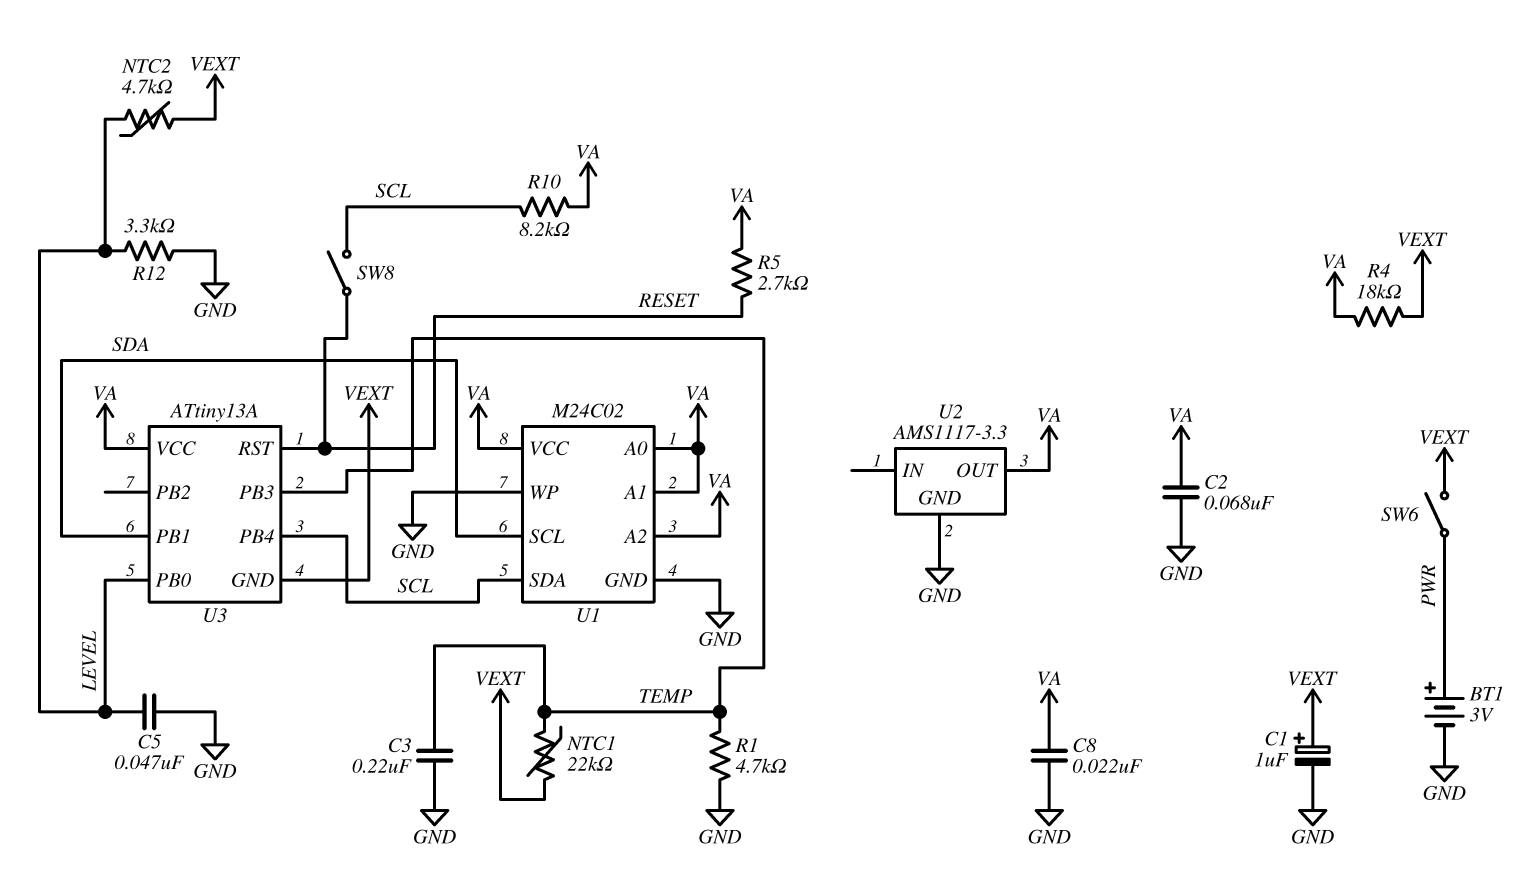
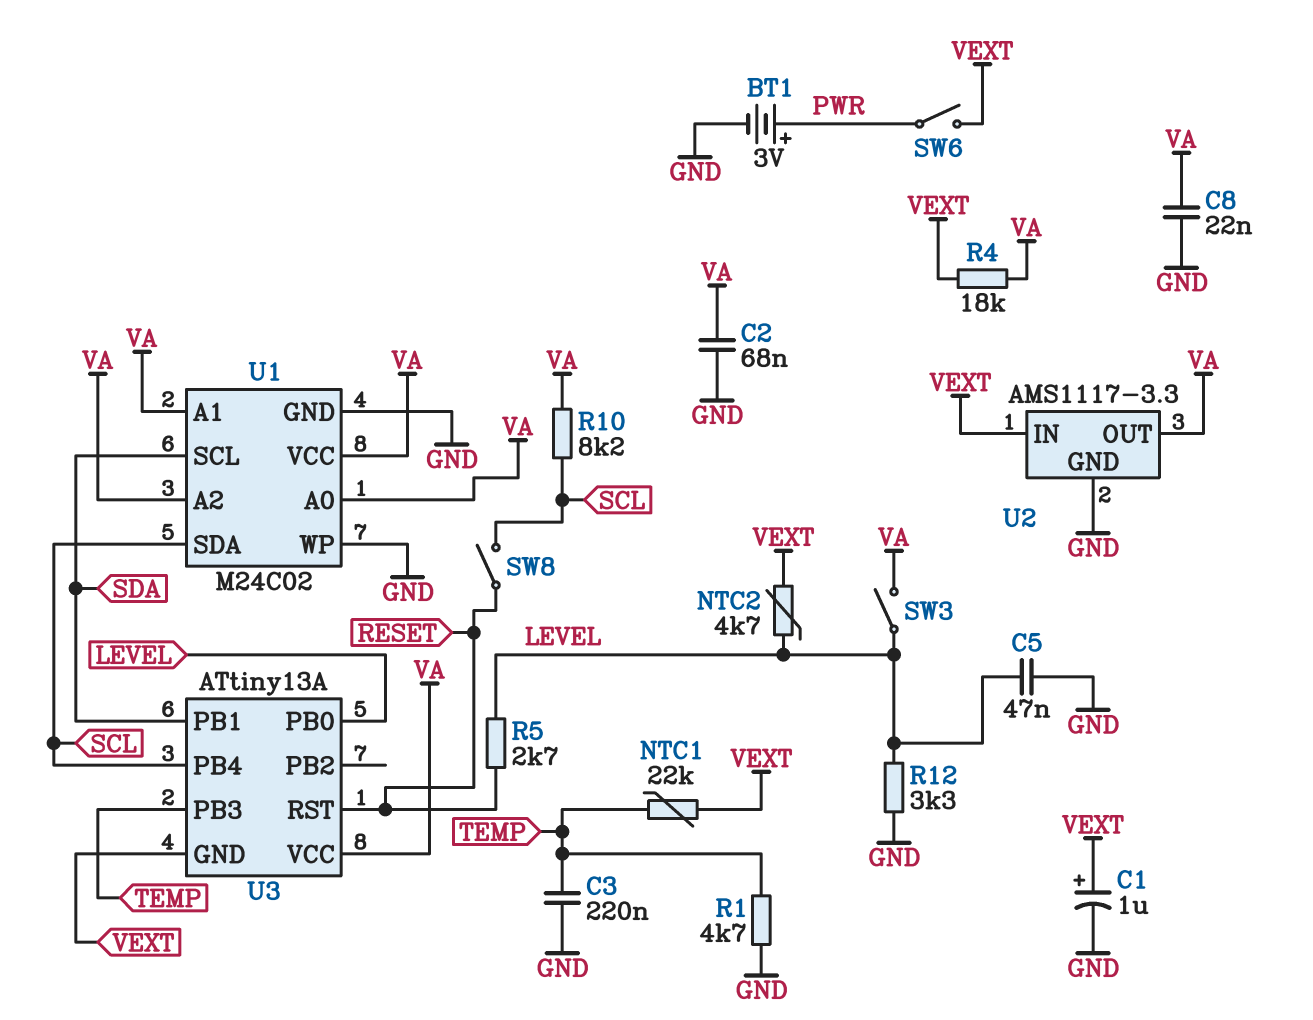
R5: 2.7k (RESET, VA) -> 2.7k (LEVEL, RESET)
SW3: none -> switch (LEVEL, VA)
U2 pin IN: none -> VEXT

